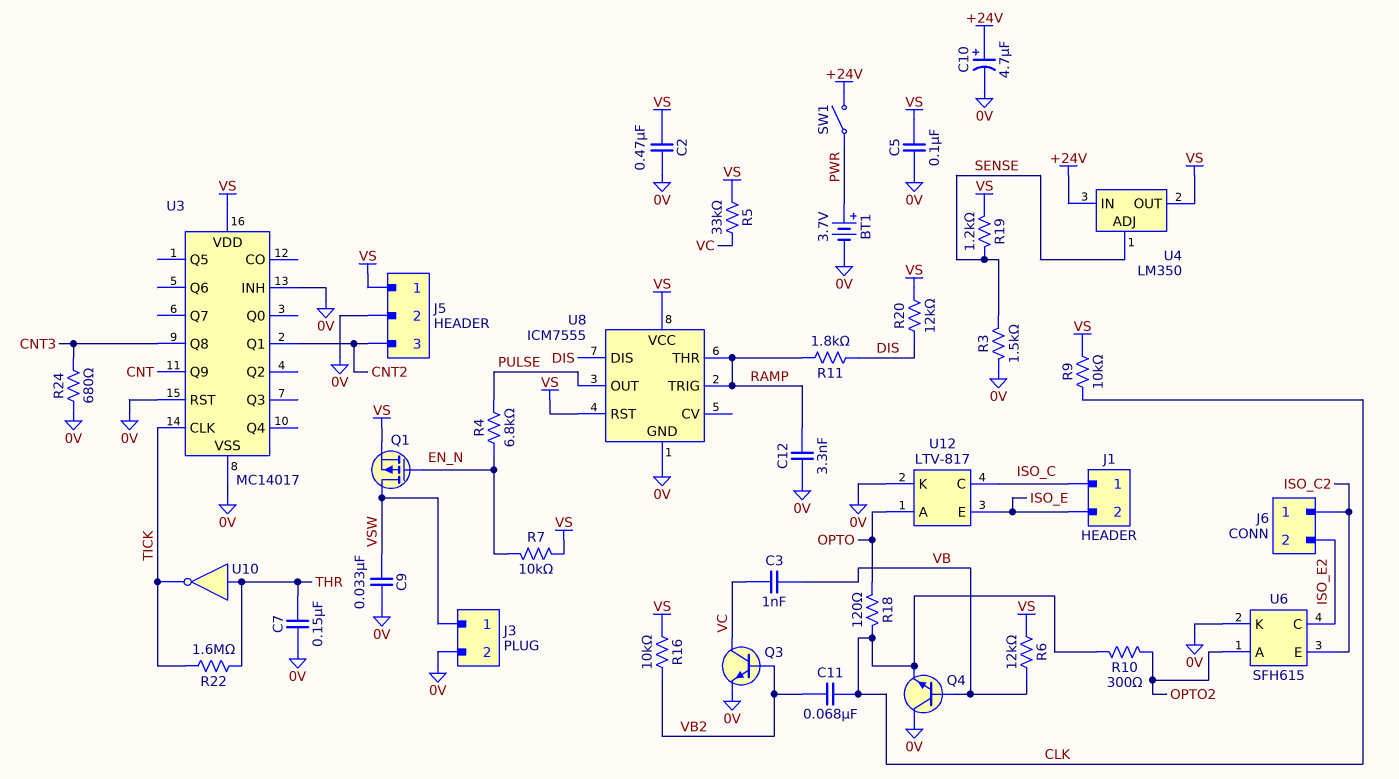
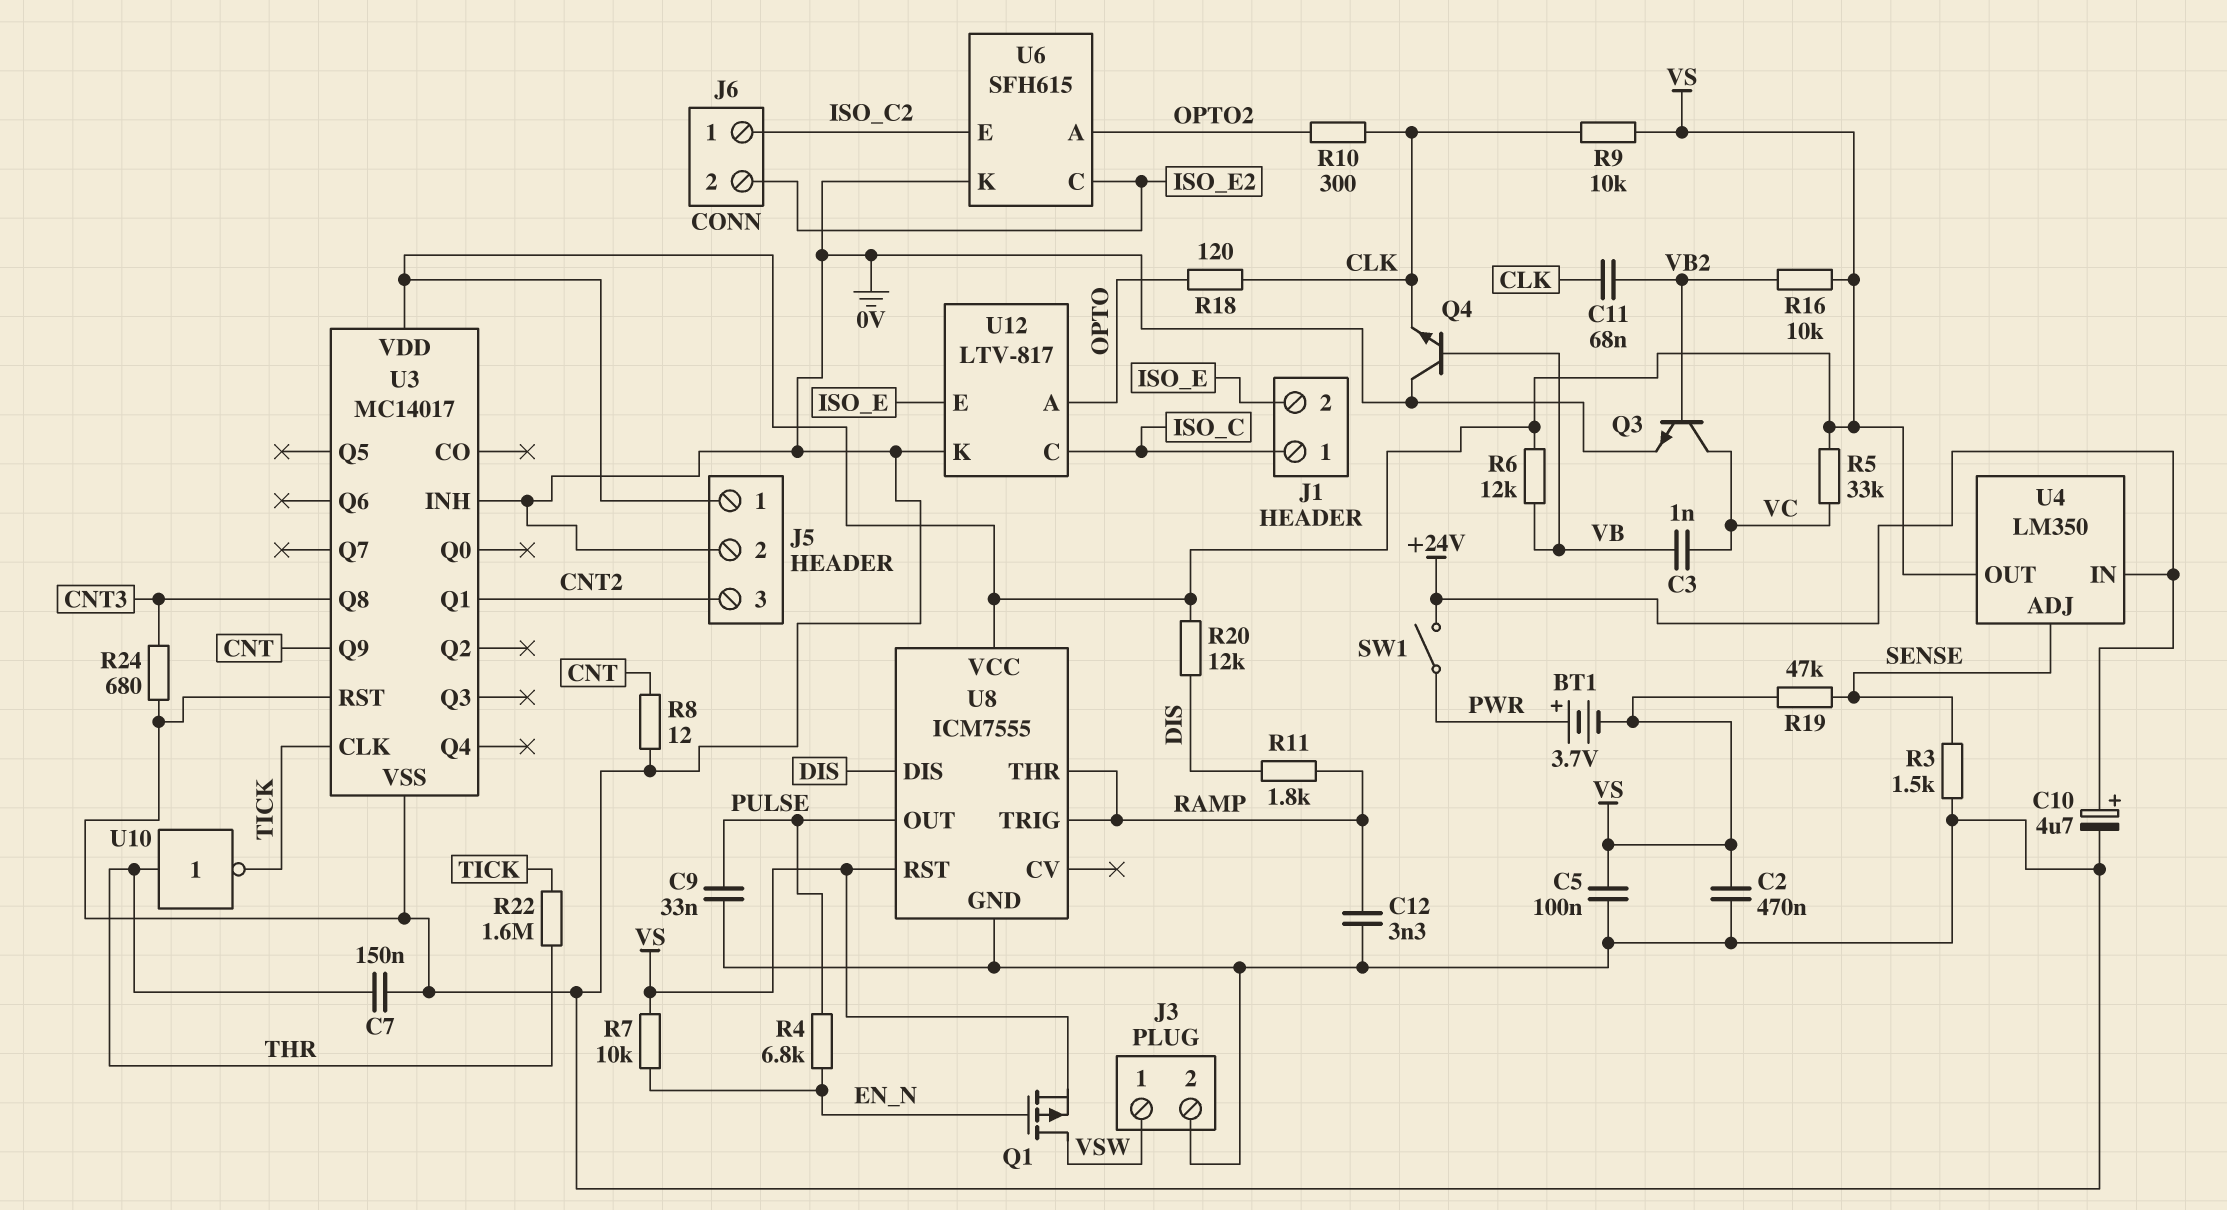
BT1: 3.7V (plus PWR, minus 0V) -> 3.7V (plus PWR, minus VS)
C9: 33nF (0V, VSW) -> 33nF (0V, PULSE)
R8: none -> 12 (0V, CNT)
R19: 1.2k (SENSE, VS) -> 47k (SENSE, VS)

